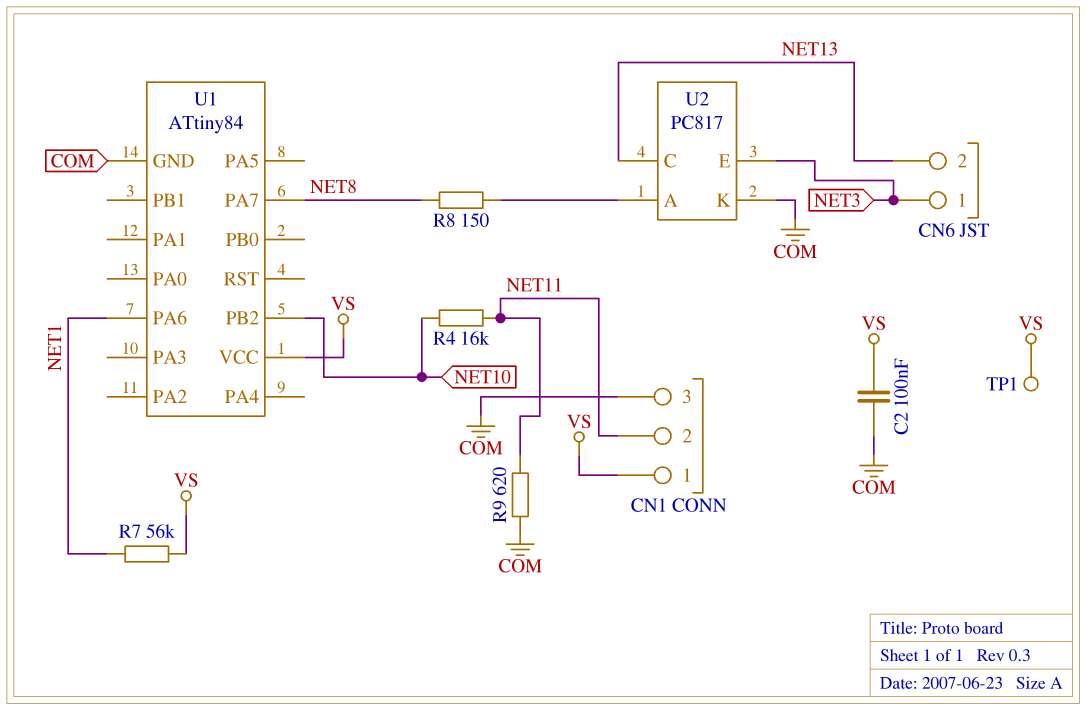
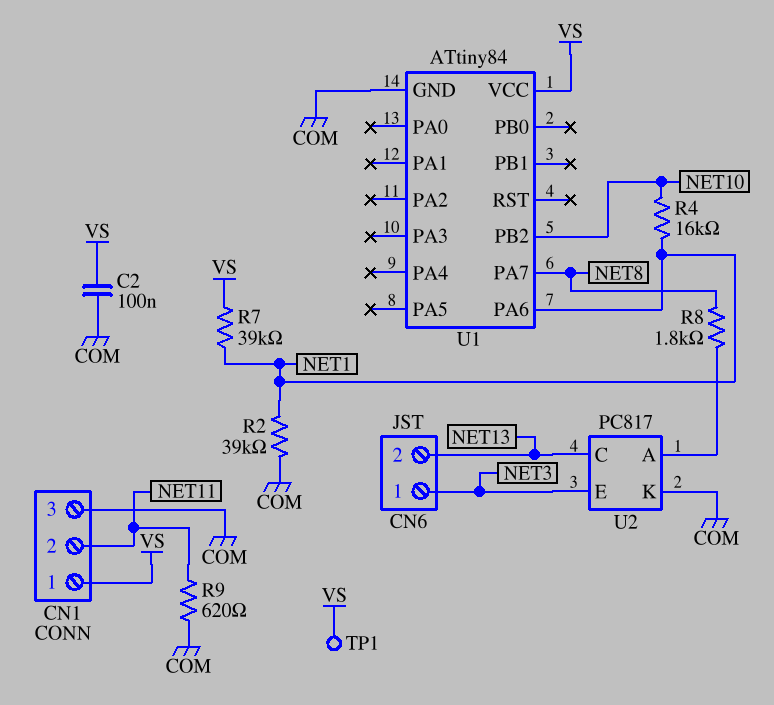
R2: none -> 39k (COM, NET1)
R4: 16k (NET10, NET11) -> 16k (NET1, NET10)
R7: 56k (NET1, VS) -> 39k (NET1, VS)
R8: 150 (NET8, U2/A) -> 1.8k (NET8, U2/A)

